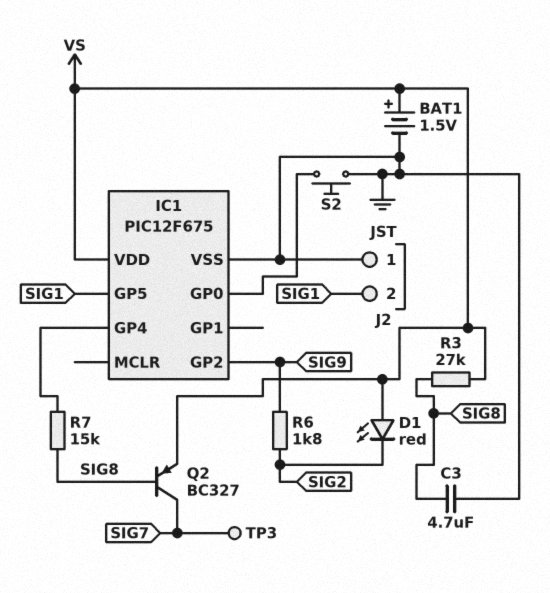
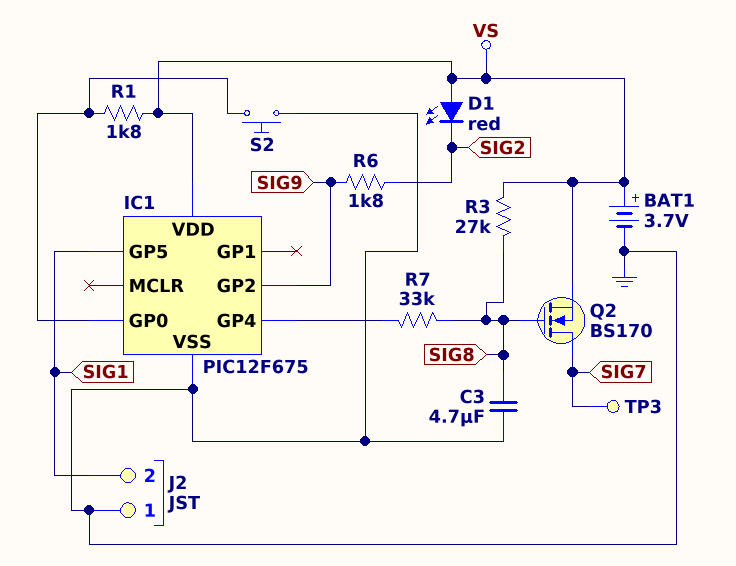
BAT1: 1.5V (plus VS, minus GND) -> 3.7V (plus VS, minus GND)
Q2: PNP BC327 (B SIG8, C SIG7, E VS) -> NMOS BS170 (G SIG8, D SIG7, S VS)
R1: none -> 1.8k (IC1/GP0, VS)
R7: 15k (IC1/GP4, SIG8) -> 33k (IC1/GP4, SIG8)

